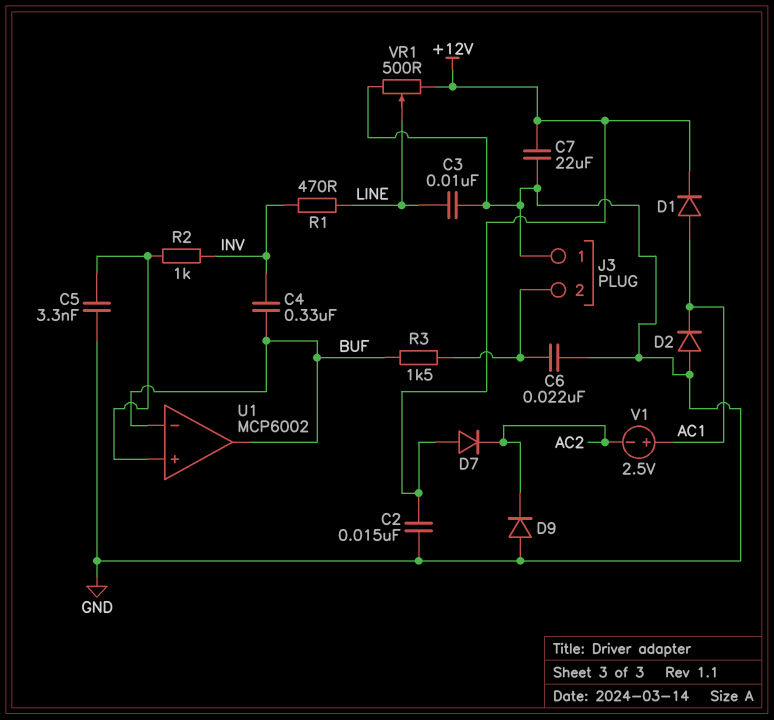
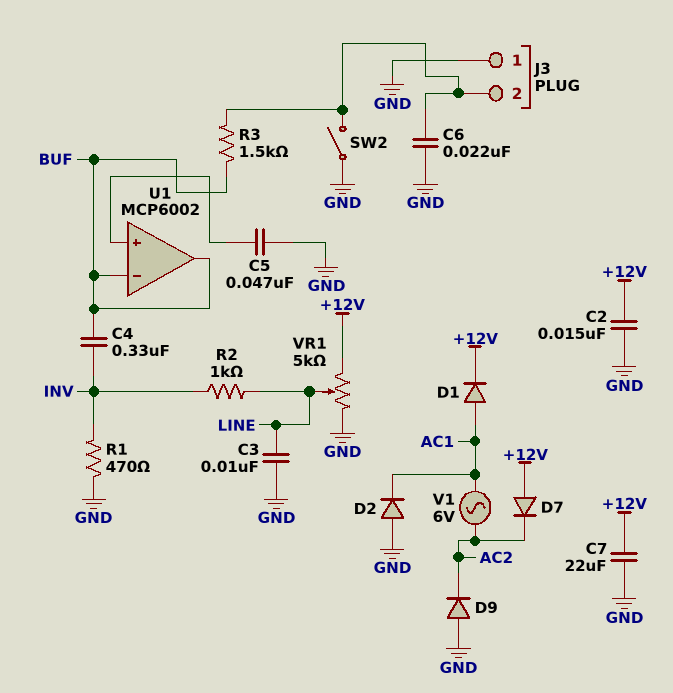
C5: 3.3nF (GND, U1/in+) -> 47nF (GND, U1/in+)
R1: 470 (INV, LINE) -> 470 (GND, INV)
R2: 1k (INV, U1/in+) -> 1k (INV, LINE)
SW2: none -> switch (GND, J3/2)
V1: 2.5V (plus AC1, minus AC2) -> AC 6V (AC1, AC2)
VR1: 500 (+12V, GND, wiper LINE) -> 5k (+12V, GND, wiper LINE)

